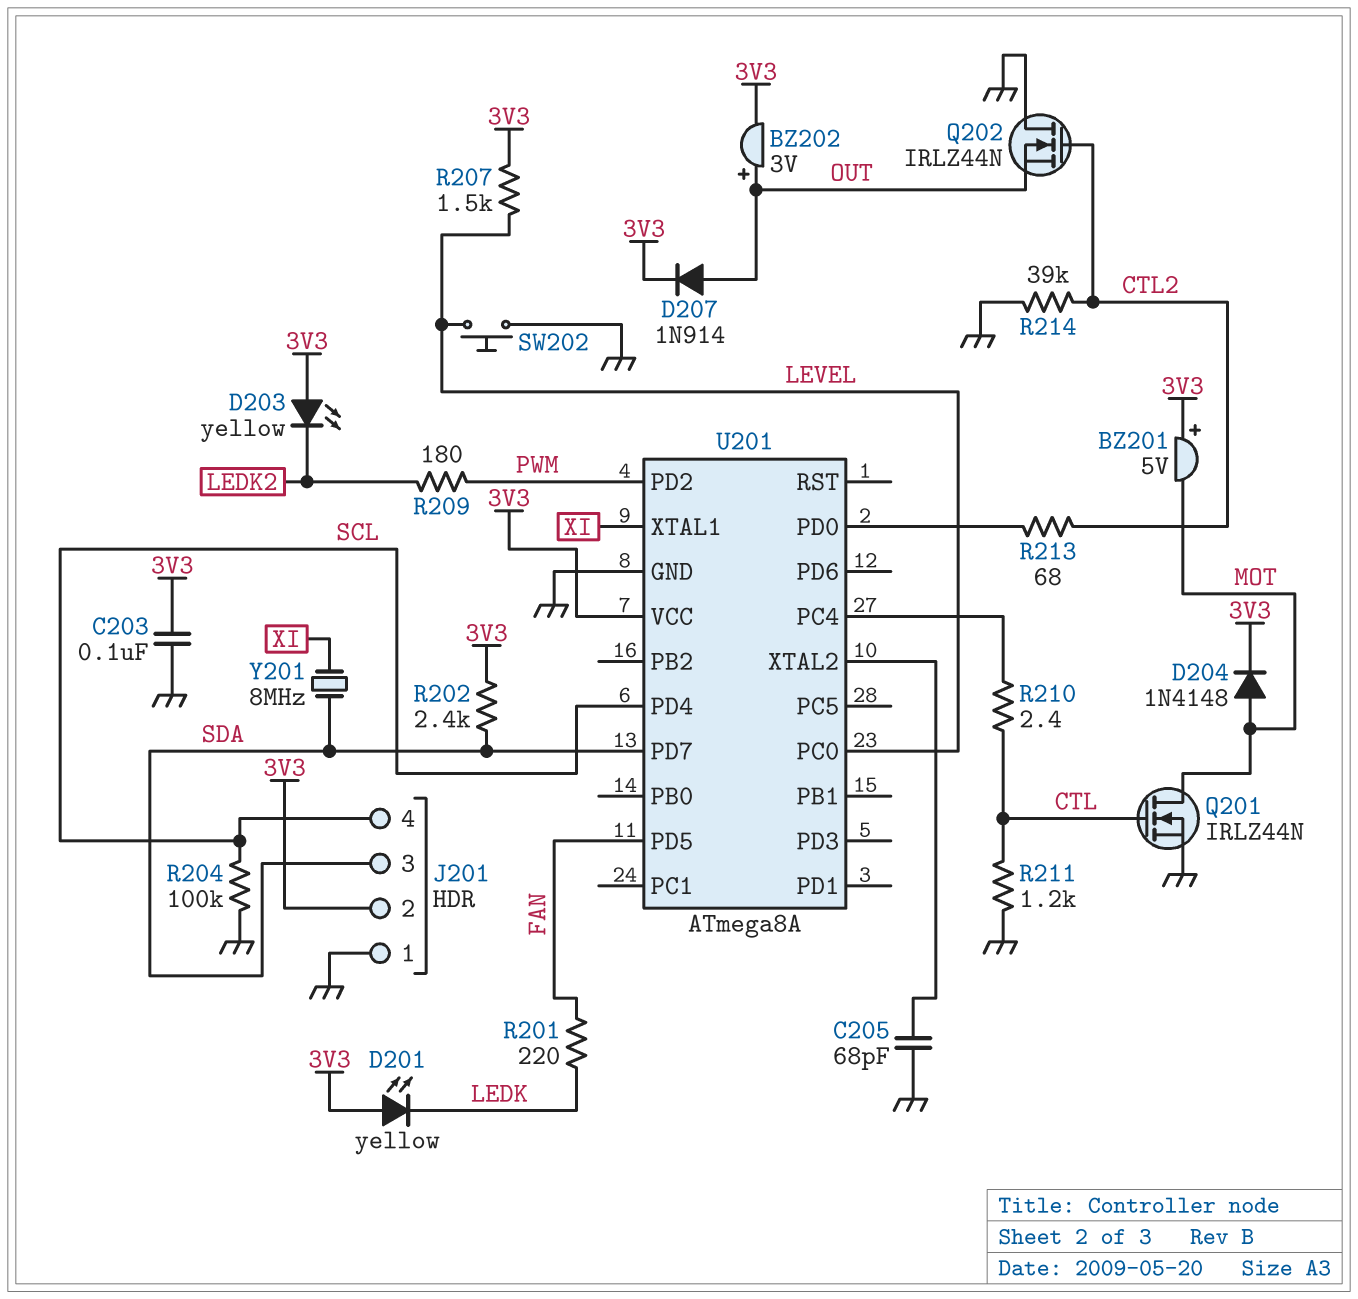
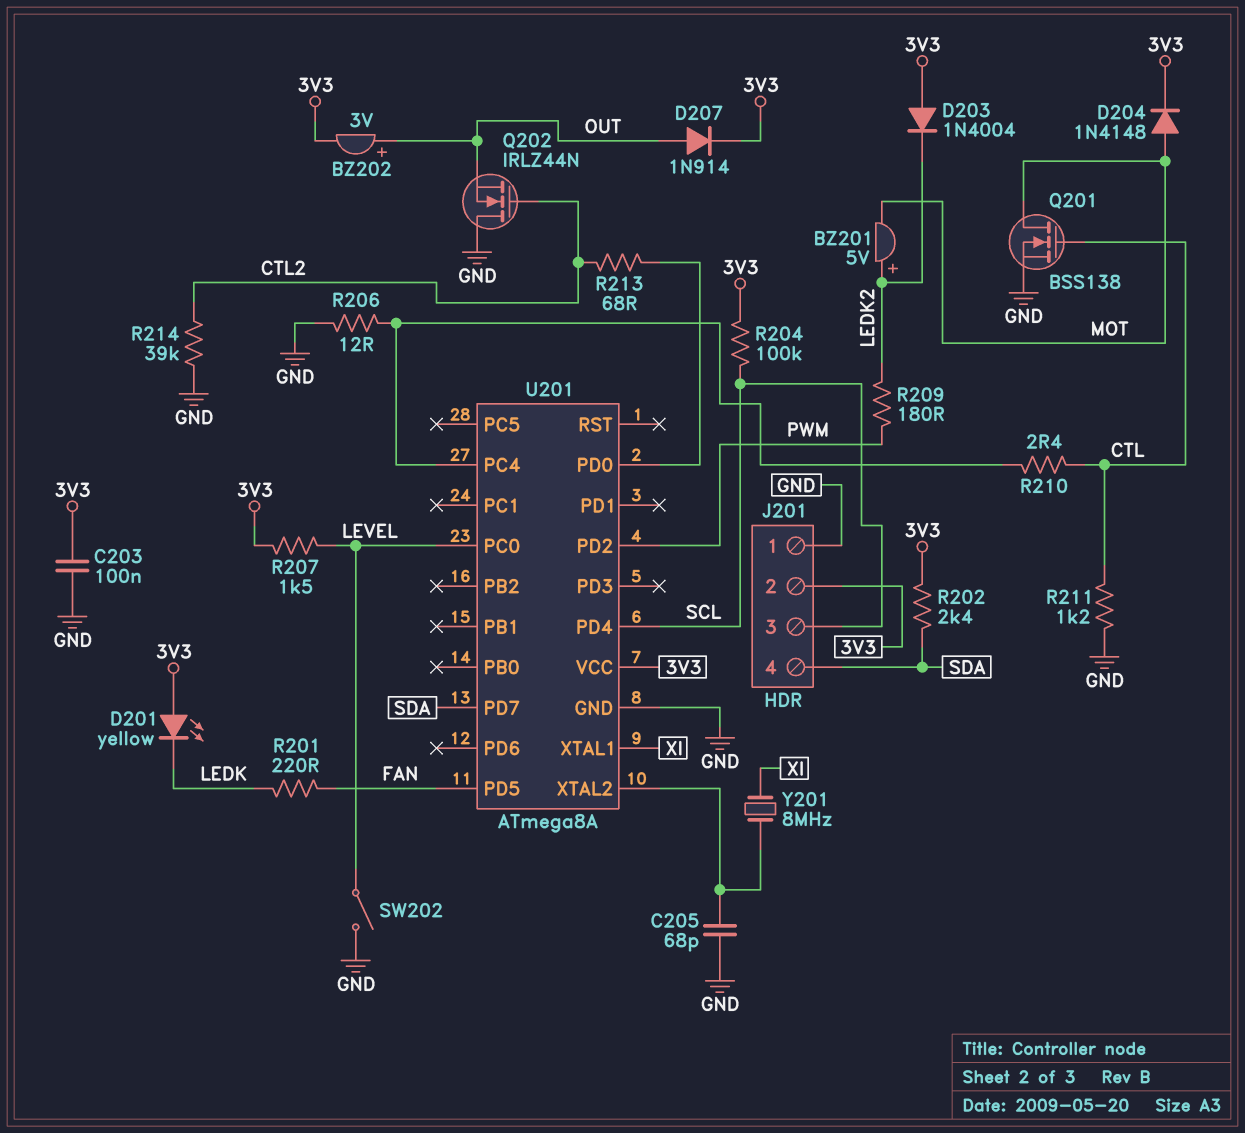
BZ201: buzzer 5V (plus 3V3, minus MOT) -> buzzer 5V (plus LEDK2, minus MOT)
D203: LED yellow (A 3V3, K LEDK2) -> diode 1N4004 (A 3V3, K LEDK2)
J201 pin 3: SDA -> SCL
J201 pin 4: SCL -> SDA
Q201: NMOS IRLZ44N (G CTL, D MOT, S GND) -> NMOS BSS138 (G CTL, D MOT, S GND)
R204: 100k (GND, SCL) -> 100k (3V3, SCL)
R206: none -> 12 (GND, U201/PC4)
SW202: button (GND, LEVEL) -> switch (GND, LEVEL)
Y201: 8MHz (SDA, XI) -> 8MHz (U201/XTAL2, XI)

